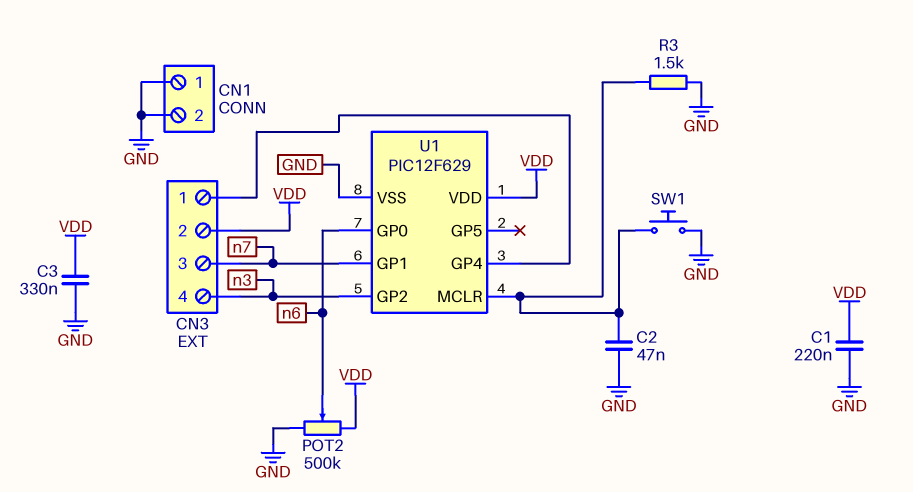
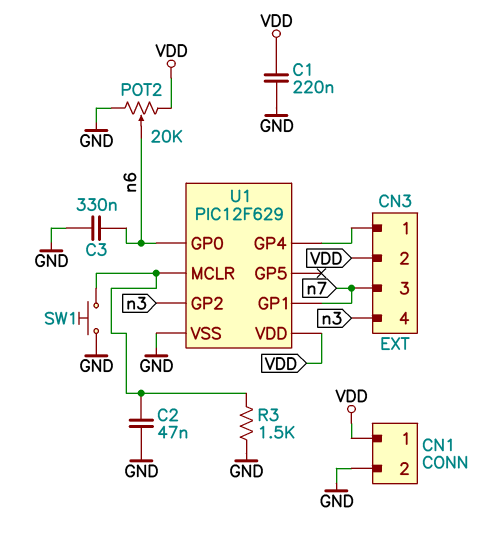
C3: 330nF (GND, VDD) -> 330nF (GND, n6)
CN1 pin 1: GND -> VDD
POT2: 500k (GND, VDD, wiper n6) -> 20k (GND, VDD, wiper n6)

